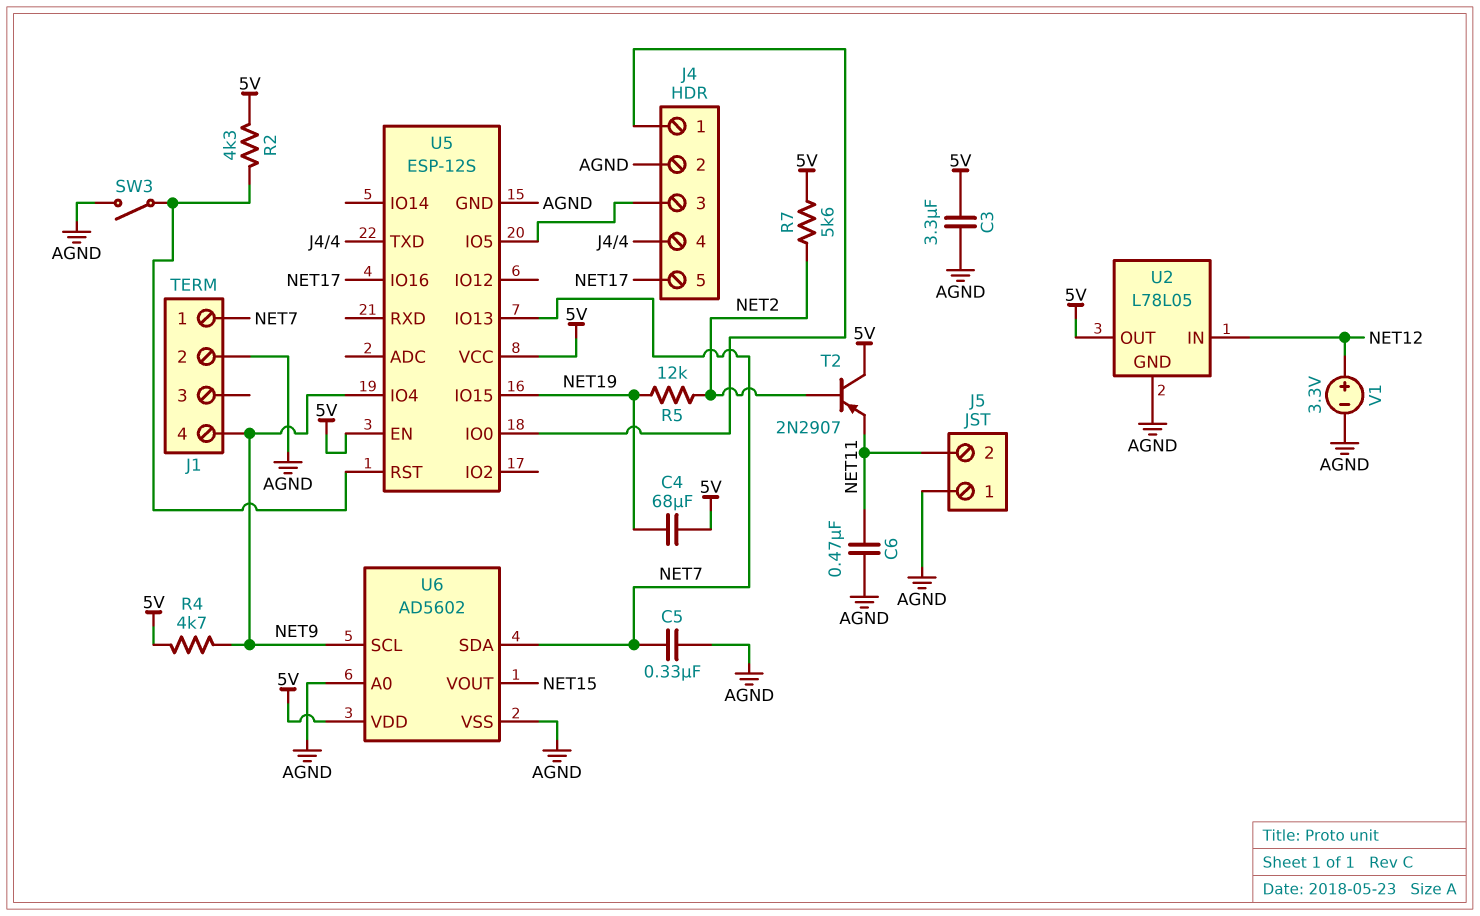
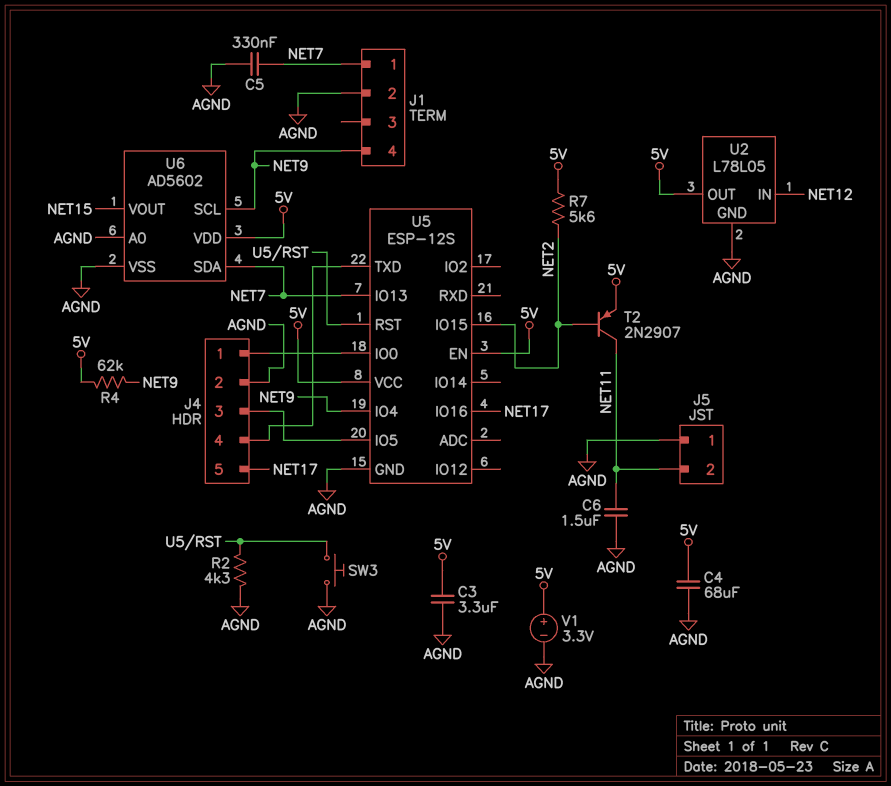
C4: 68uF (5V, NET19) -> 68uF (5V, AGND)
C6: 470nF (AGND, NET11) -> 1.5uF (AGND, NET11)
R2: 4.3k (5V, U5/RST) -> 4.3k (AGND, U5/RST)
R4: 4.7k (5V, NET9) -> 62k (5V, NET9)
R5: 12k (NET2, NET19) -> none
SW3: switch (AGND, U5/RST) -> button (AGND, U5/RST)
T2: PNP 2N2907 (B NET2, C 5V, E NET11) -> PNP 2N2907 (B NET2, C NET11, E 5V)
U5 pin IO15: NET19 -> NET2
V1: 3.3V (plus NET12, minus AGND) -> 3.3V (plus 5V, minus AGND)

